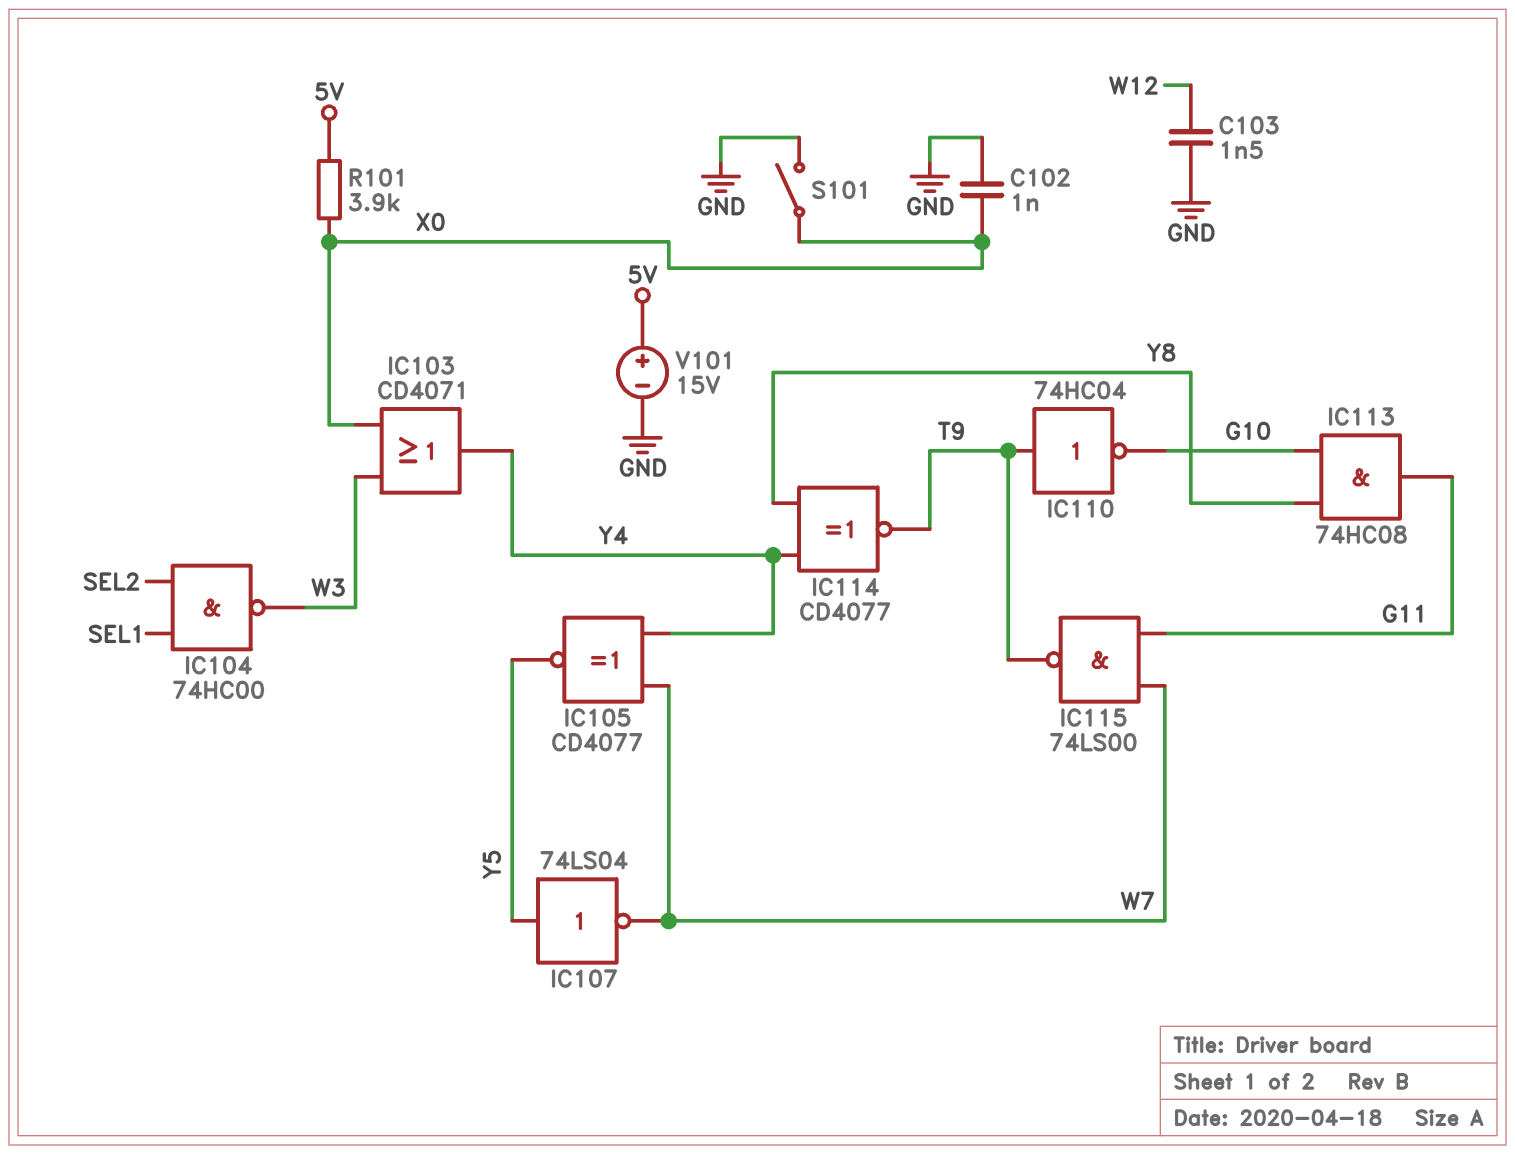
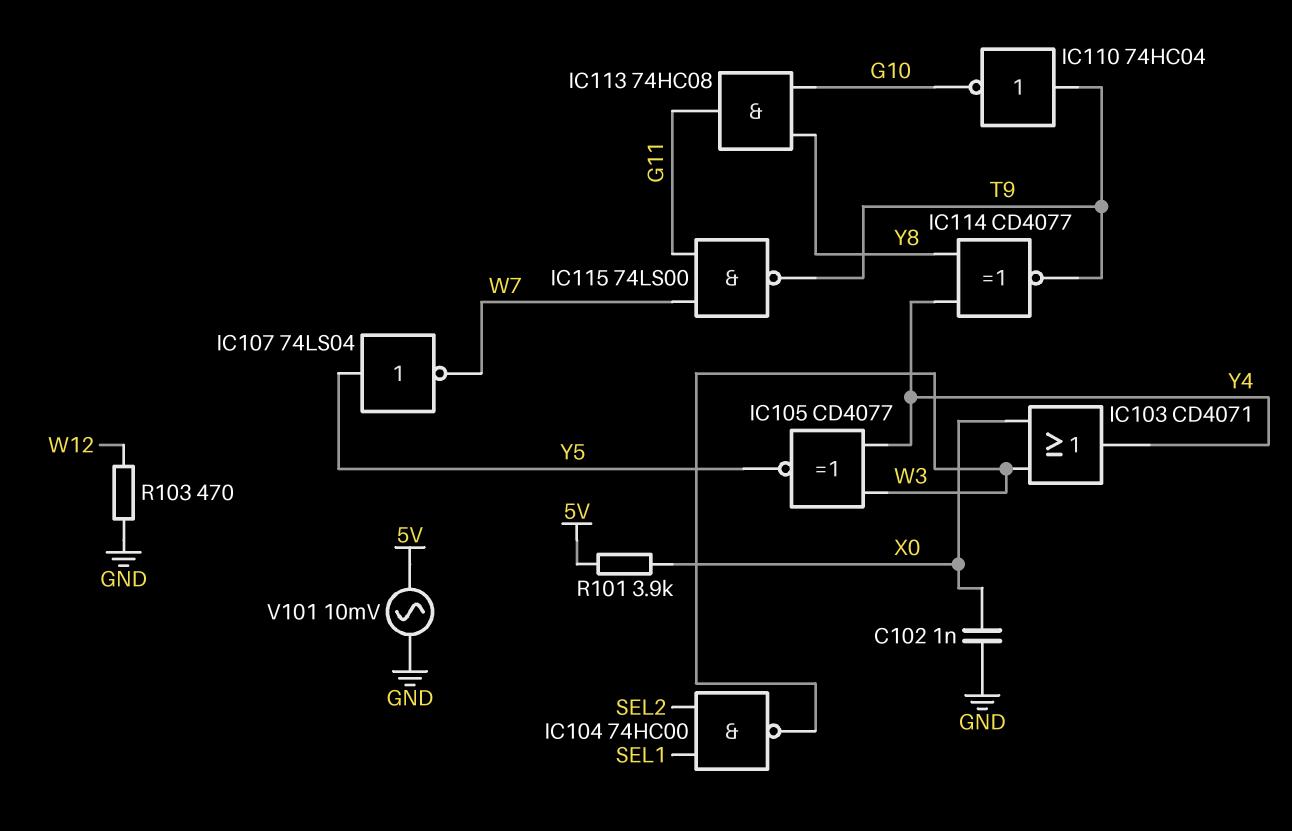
C103: 1.5nF (GND, W12) -> none
IC105: XNOR CD4077 (in W7, in Y4, out Y5) -> XNOR CD4077 (in W3, in Y4, out Y5)
R103: none -> 470 (GND, W12)
S101: switch (GND, X0) -> none
V101: 15V (plus 5V, minus GND) -> AC 10mV (5V, GND)

